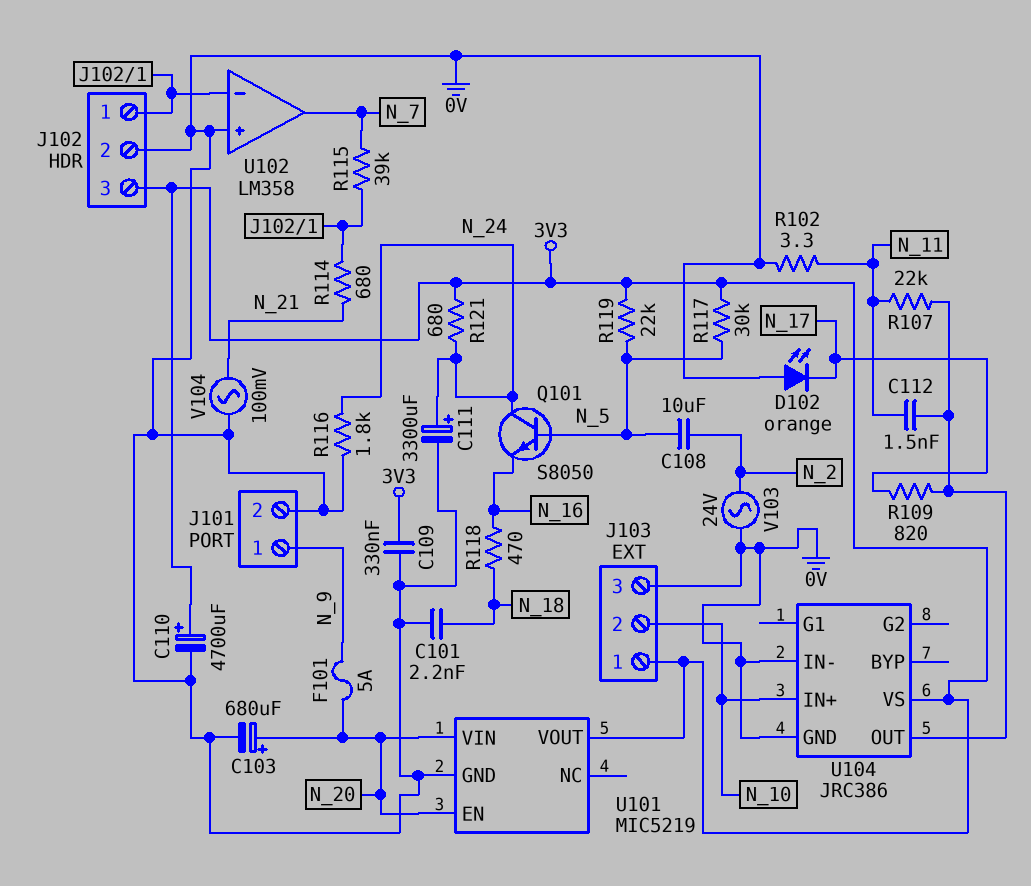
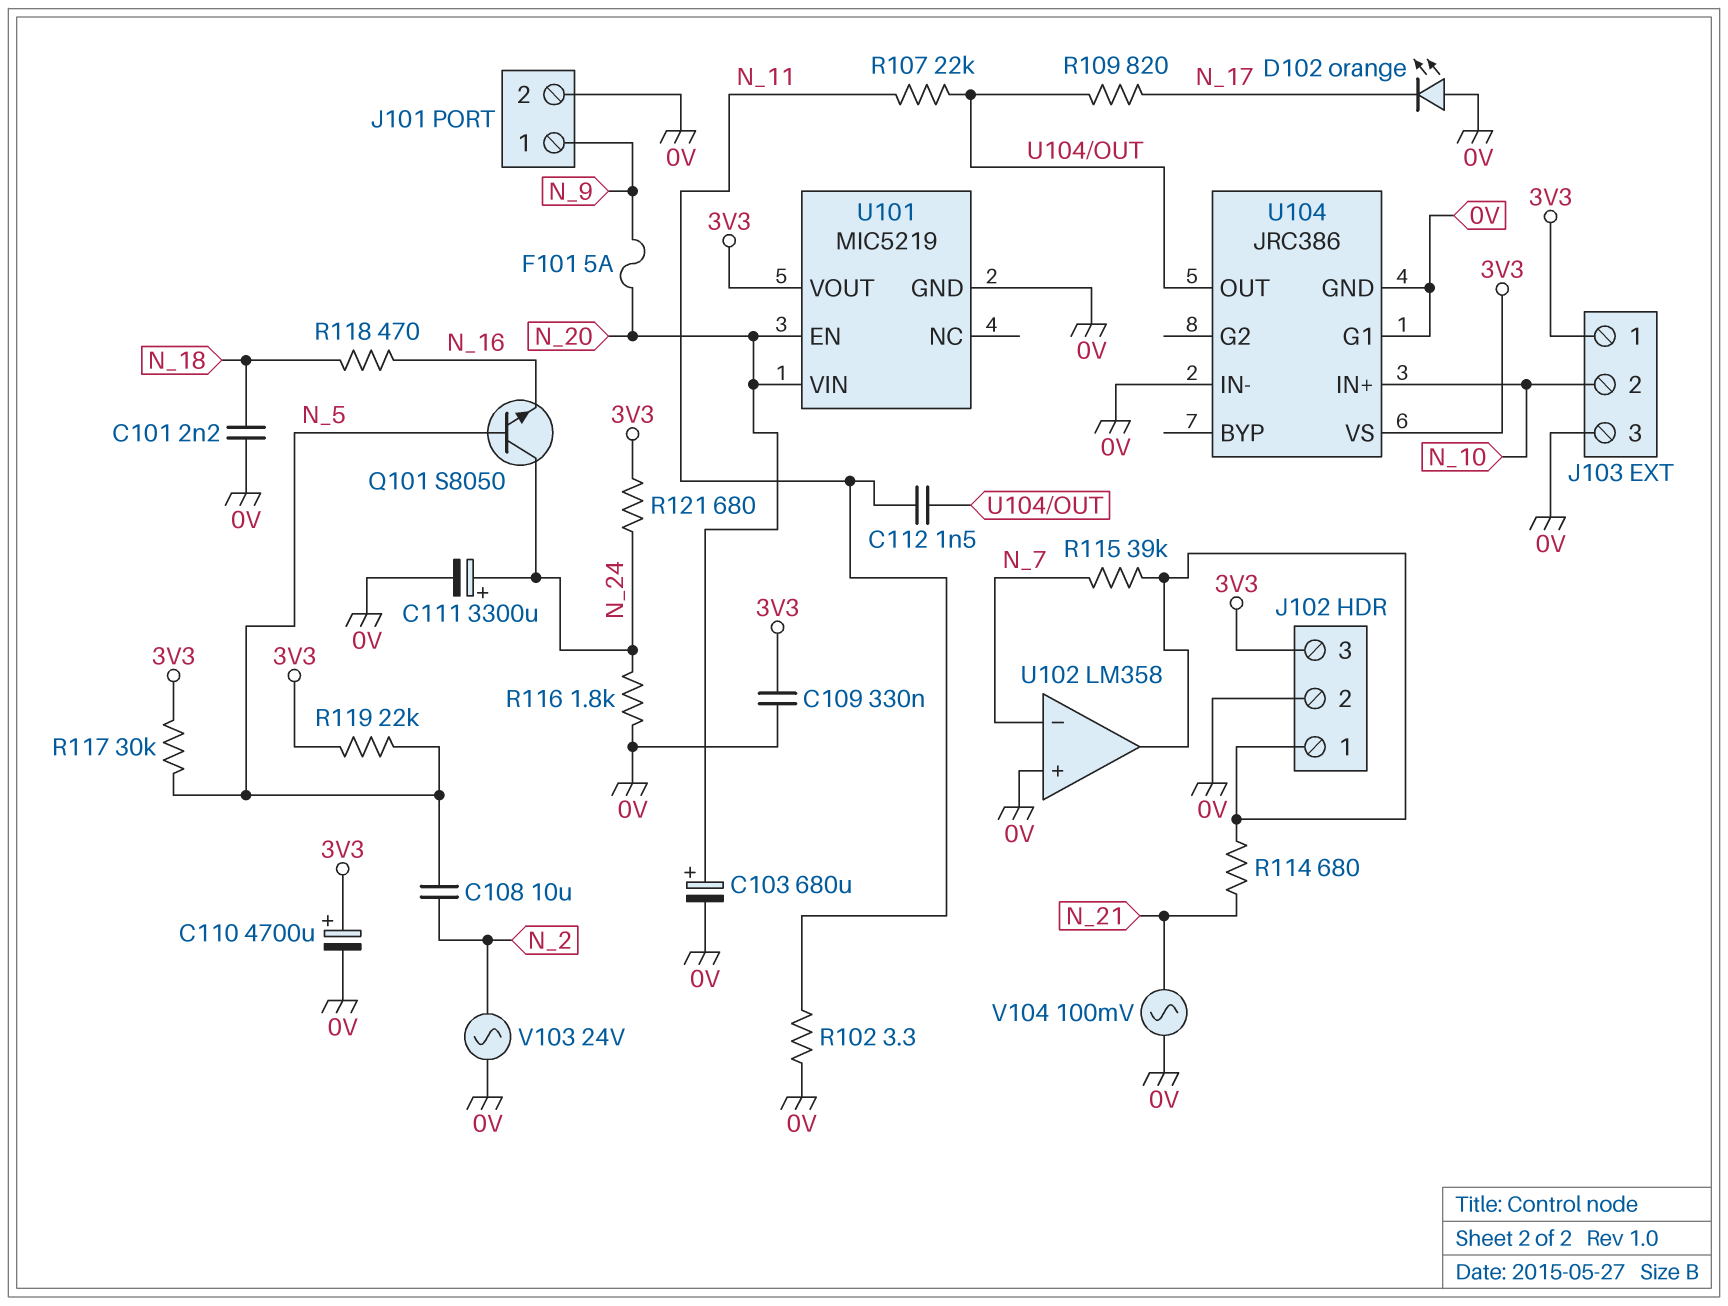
U102 pin in-: J102/1 -> N_7
U102 pin out: N_7 -> J102/1
U104 pin G1: none -> 0V

